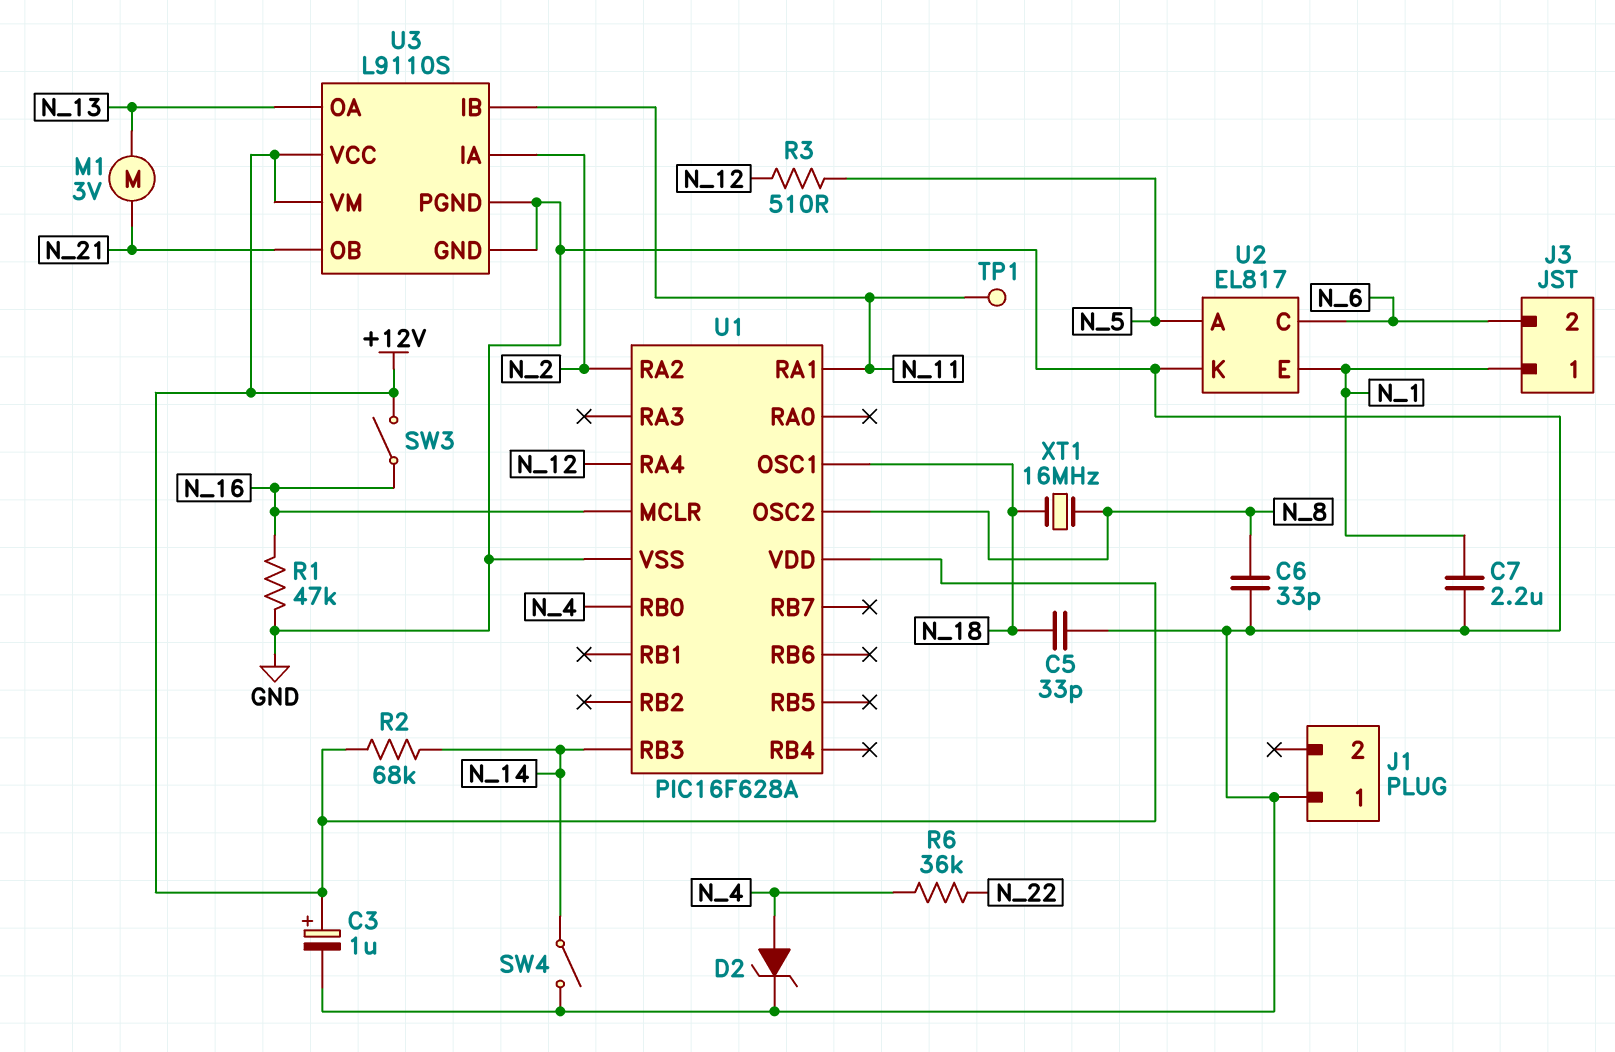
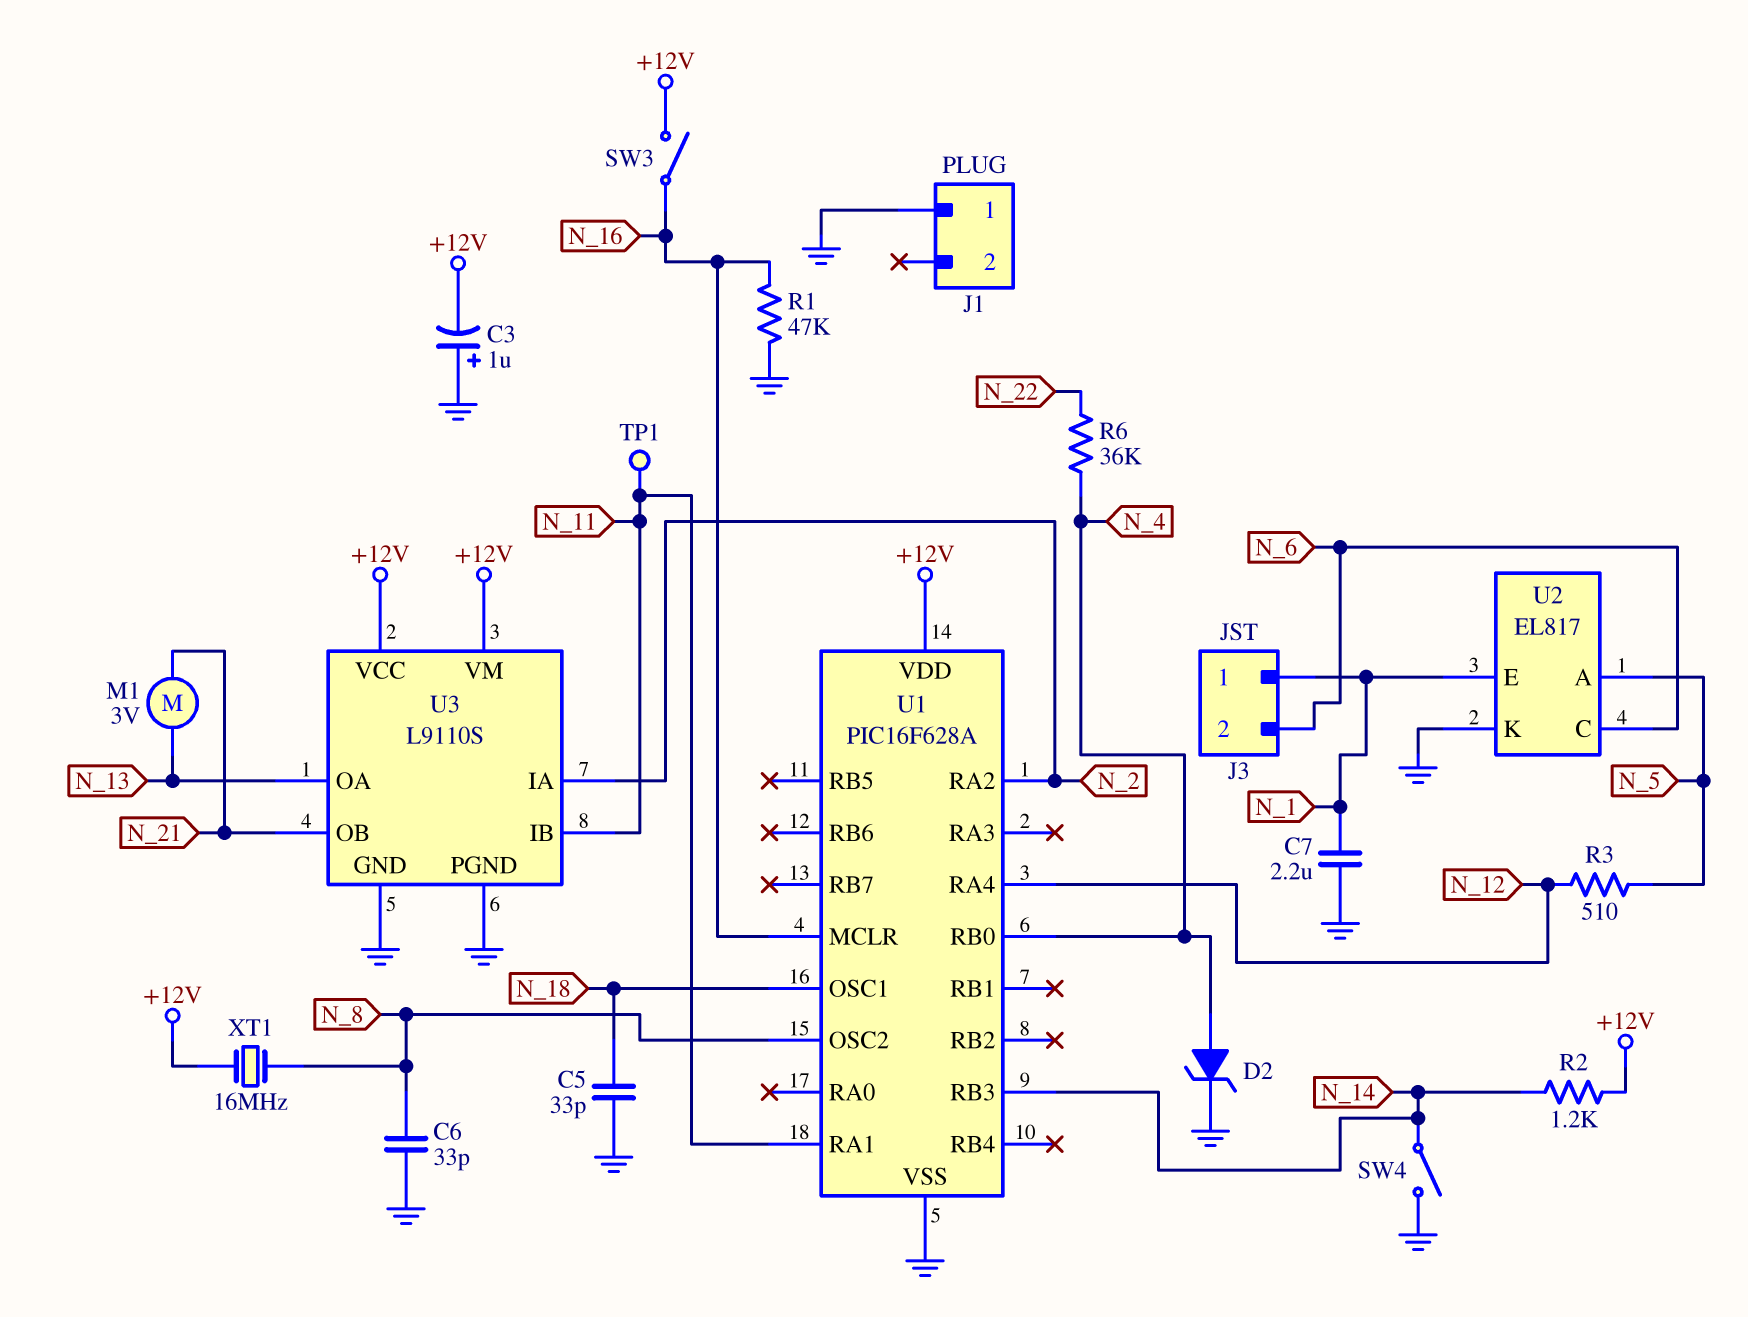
C3: 1uF (plus +12V, minus GND) -> 1uF (plus GND, minus +12V)
R2: 68k (+12V, N_14) -> 1.2k (+12V, N_14)
XT1: 16MHz (N_8, N_18) -> 16MHz (+12V, N_8)

